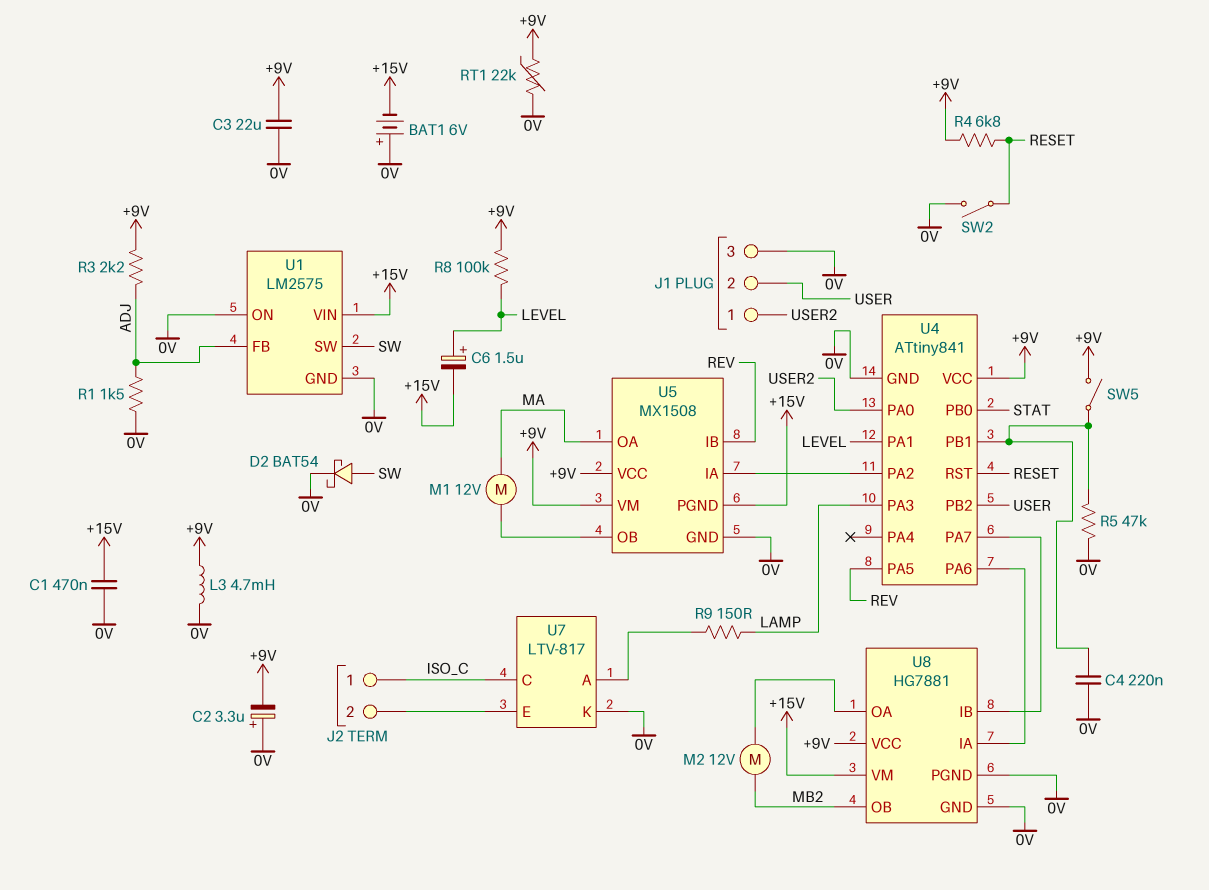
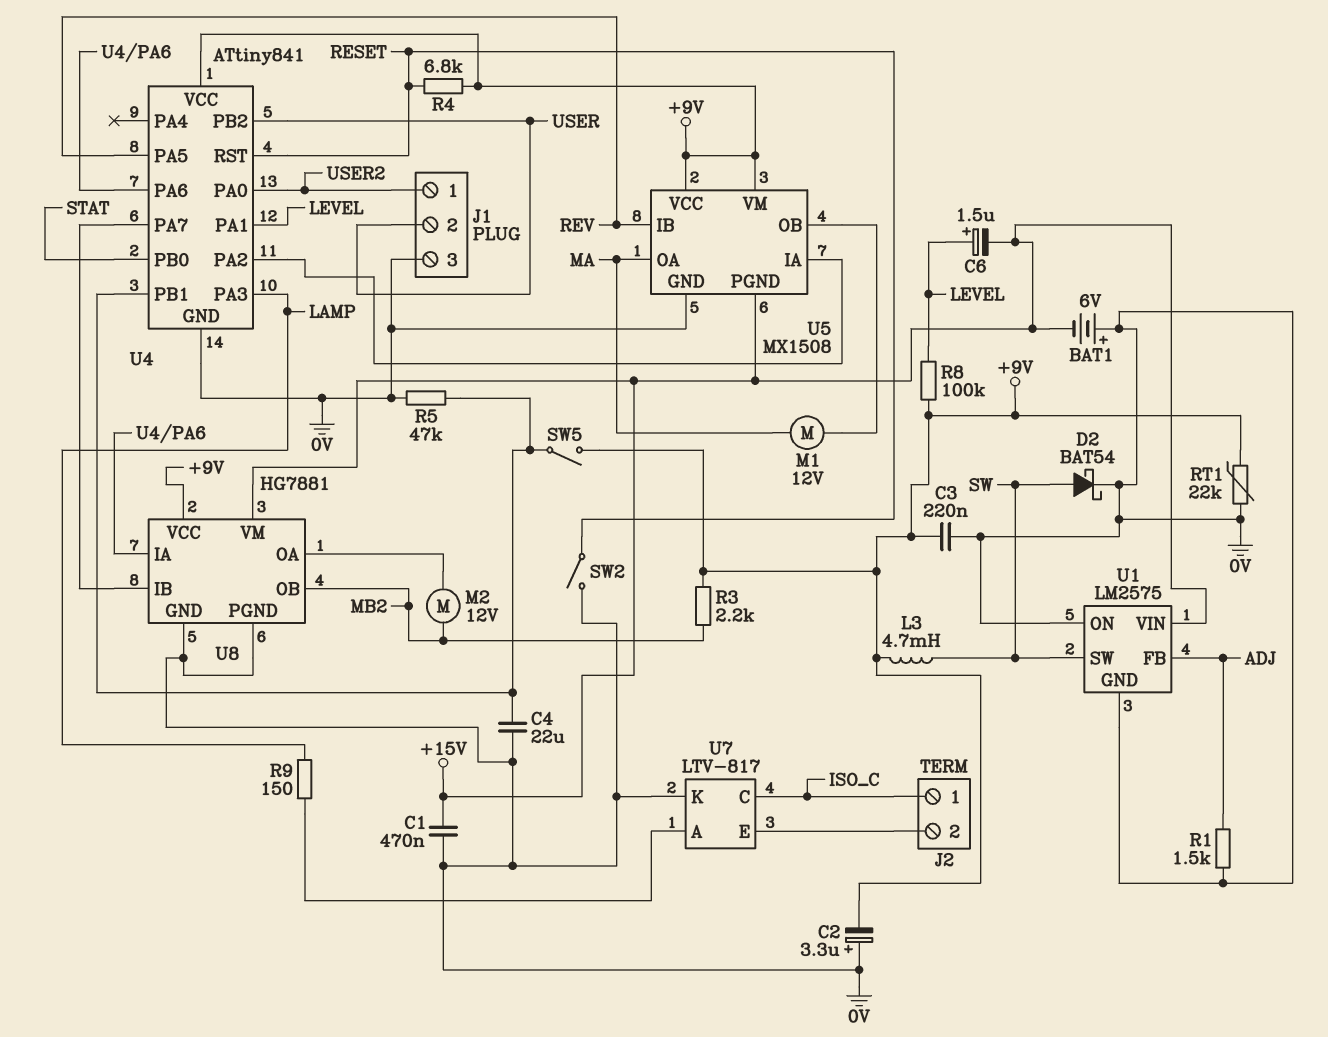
C3: 22uF (+9V, 0V) -> 220nF (+9V, 0V)
C4: 220nF (0V, U4/PB1) -> 22uF (0V, U4/PB1)
L3: 4.7mH (+9V, 0V) -> 4.7mH (+9V, SW)
R3: 2.2k (+9V, ADJ) -> 2.2k (+9V, MB2)

